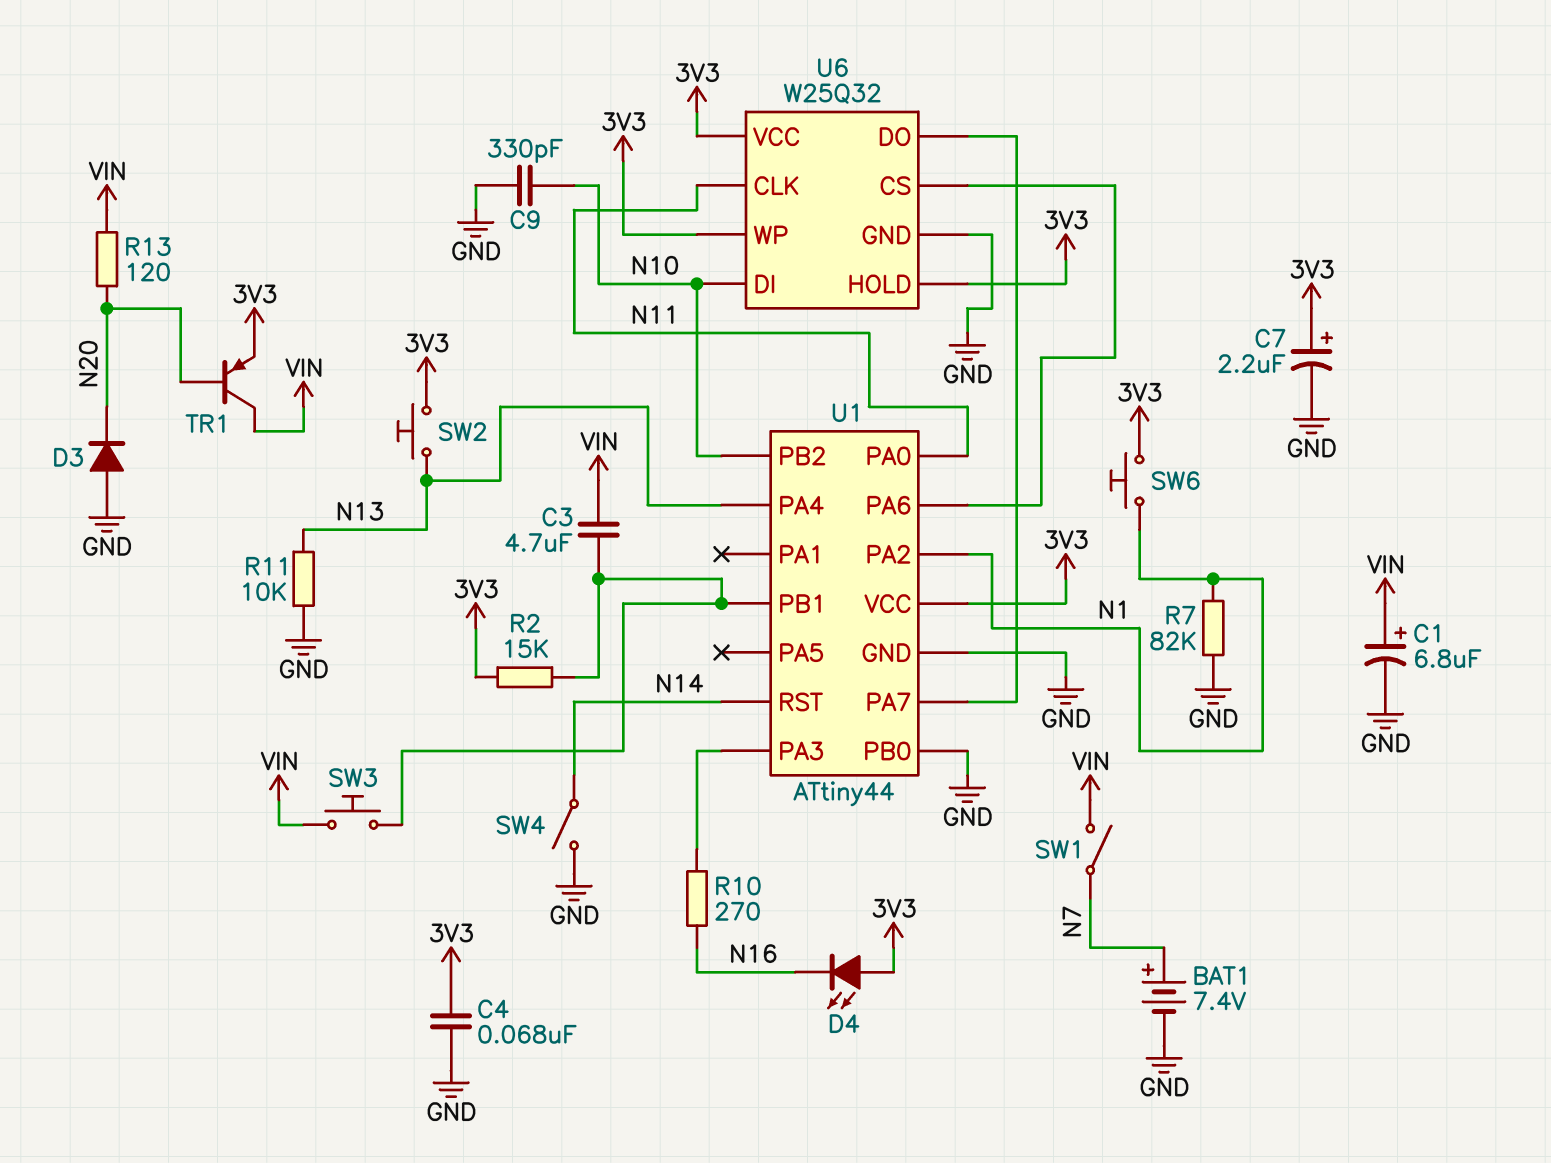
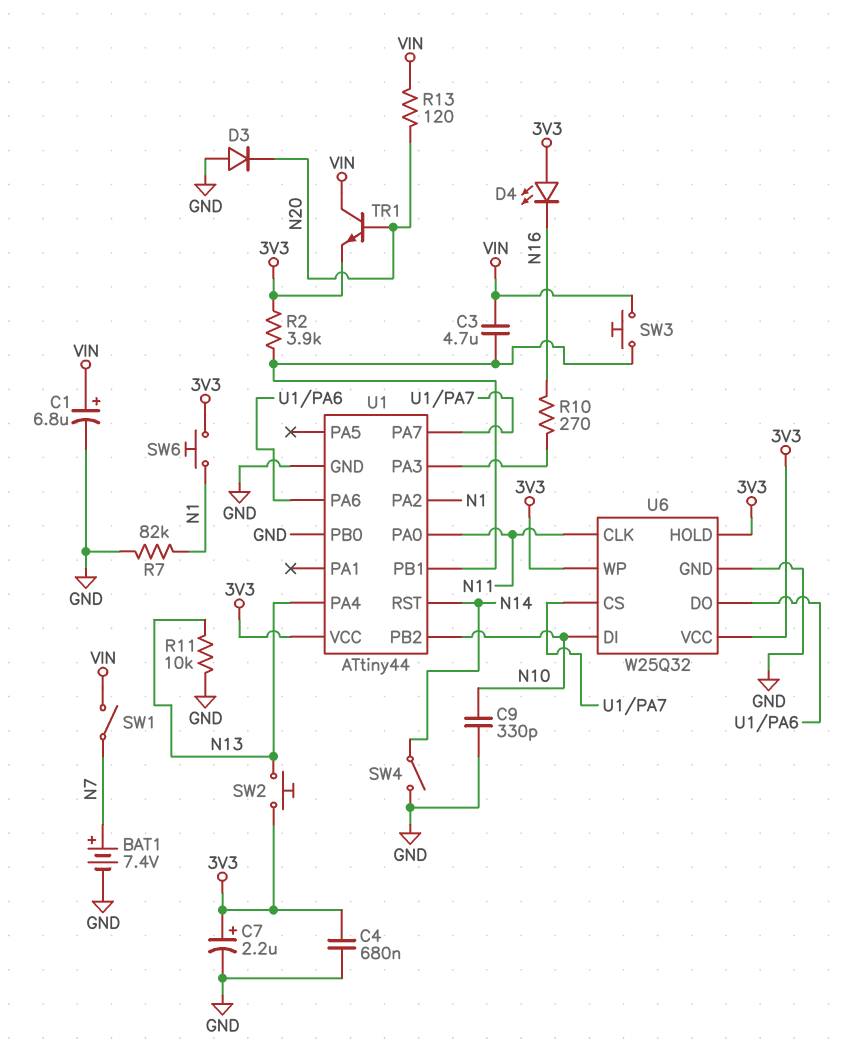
C4: 68nF (3V3, GND) -> 680nF (3V3, GND)
R2: 15k (3V3, U1/PB1) -> 3.9k (3V3, U1/PB1)
TR1: PNP (B N20, C VIN, E 3V3) -> NPN (B N20, C VIN, E 3V3)
U6 pin CS: U1/PA6 -> U1/PA7
U6 pin DO: U1/PA7 -> U1/PA6

